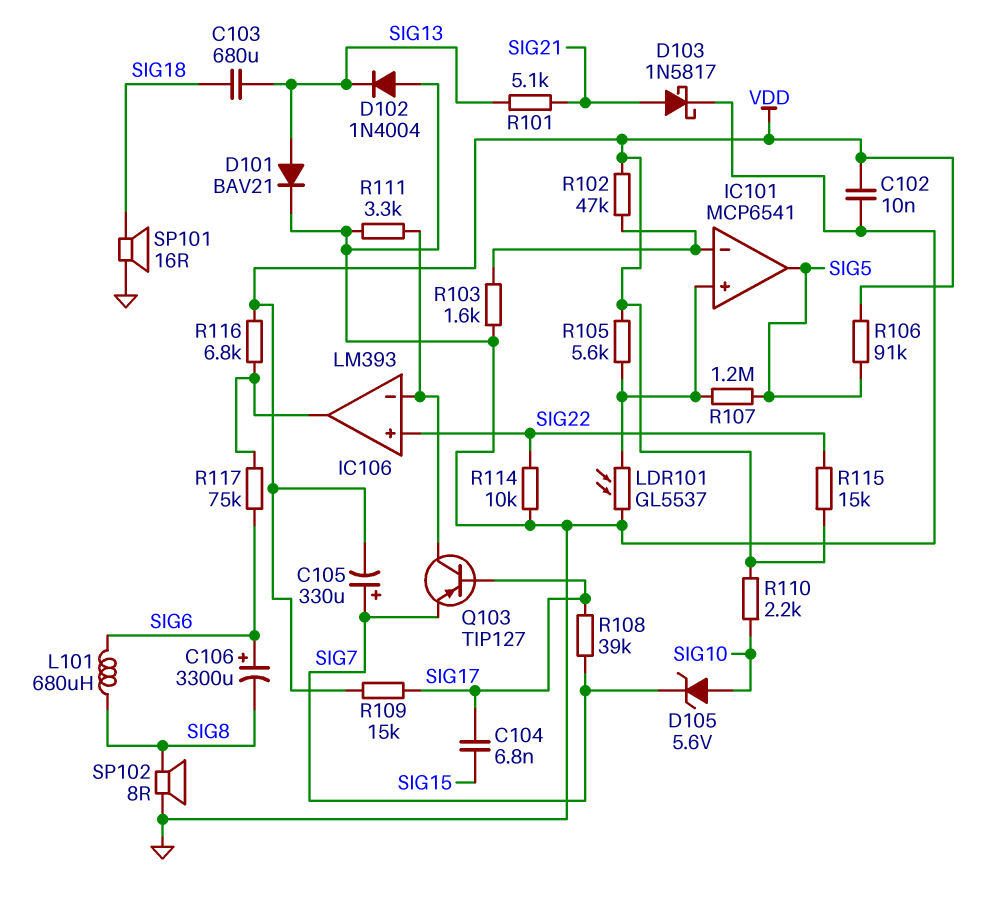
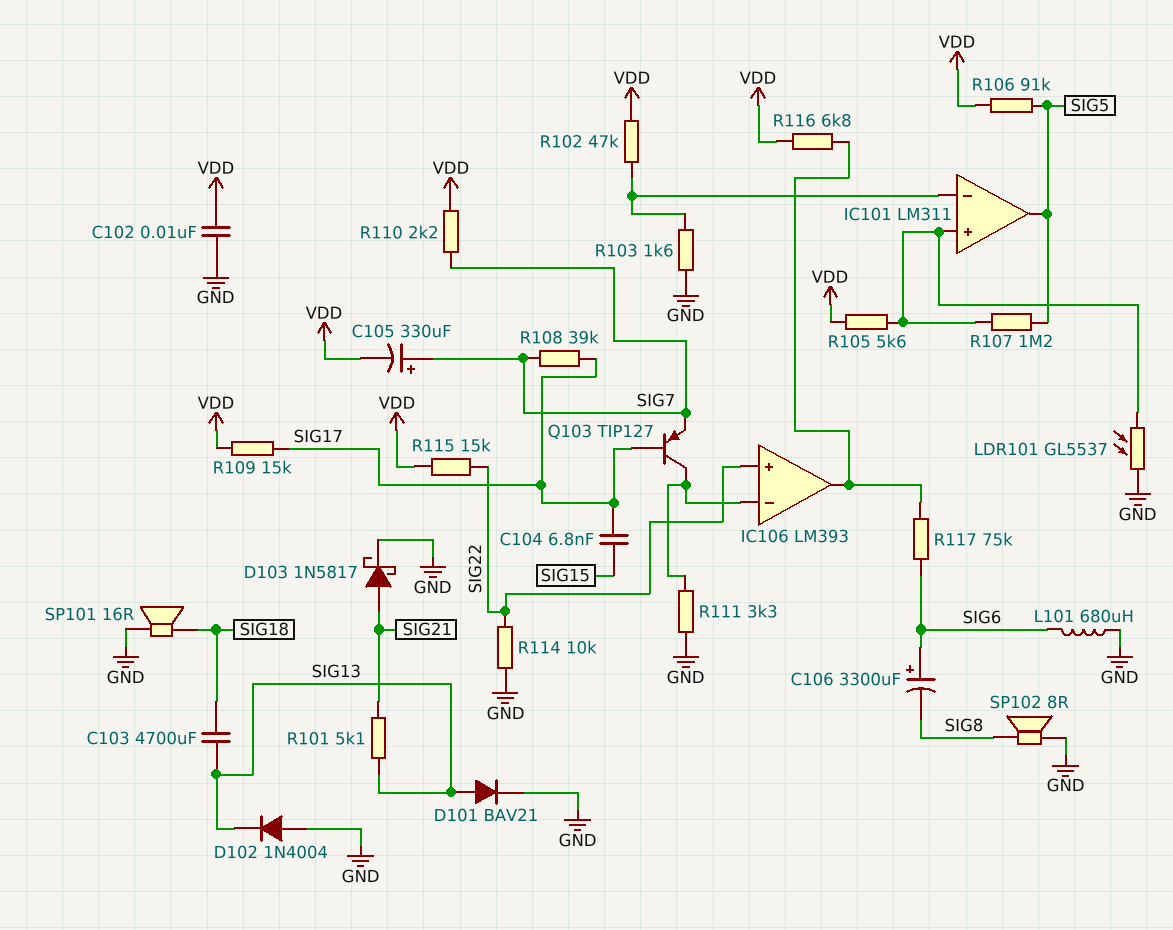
C103: 680uF (SIG13, SIG18) -> 4700uF (SIG13, SIG18)
D105: zener 5.6V (A SIG10, K SIG7) -> none
IC101: MCP6541 -> LM311
L101: 680uH (SIG6, SIG8) -> 680uH (GND, SIG6)
R110: 2.2k (SIG10, VDD) -> 2.2k (SIG7, VDD)

